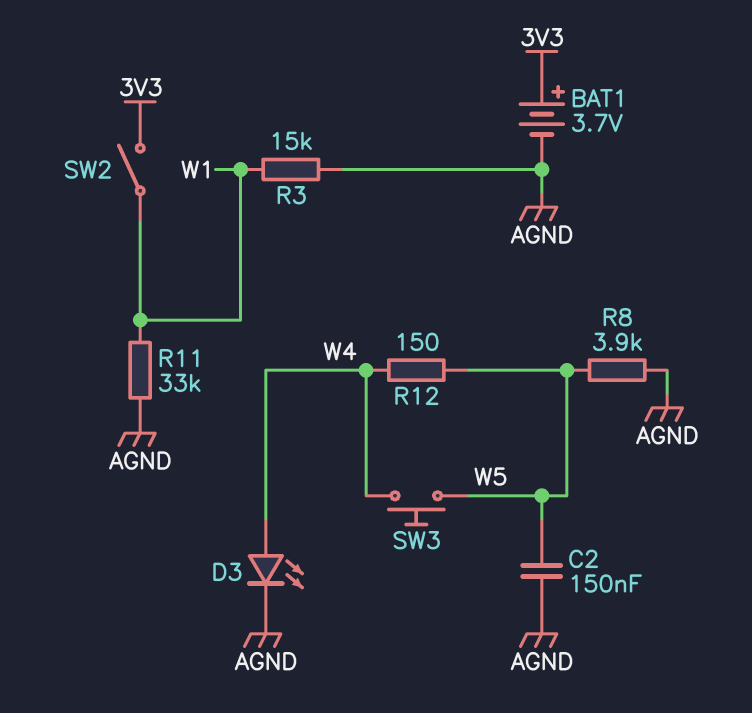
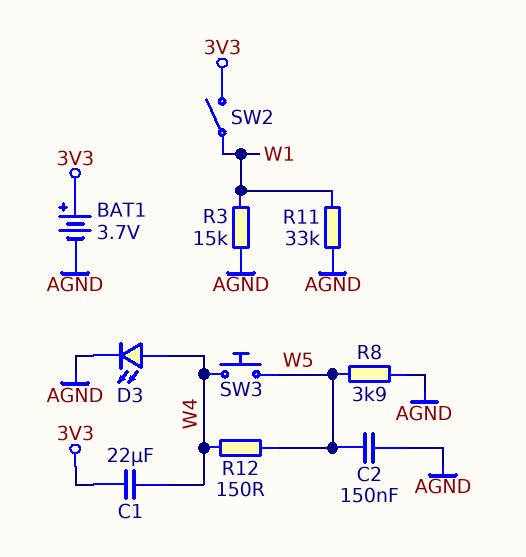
C1: none -> 22uF (3V3, W4)

